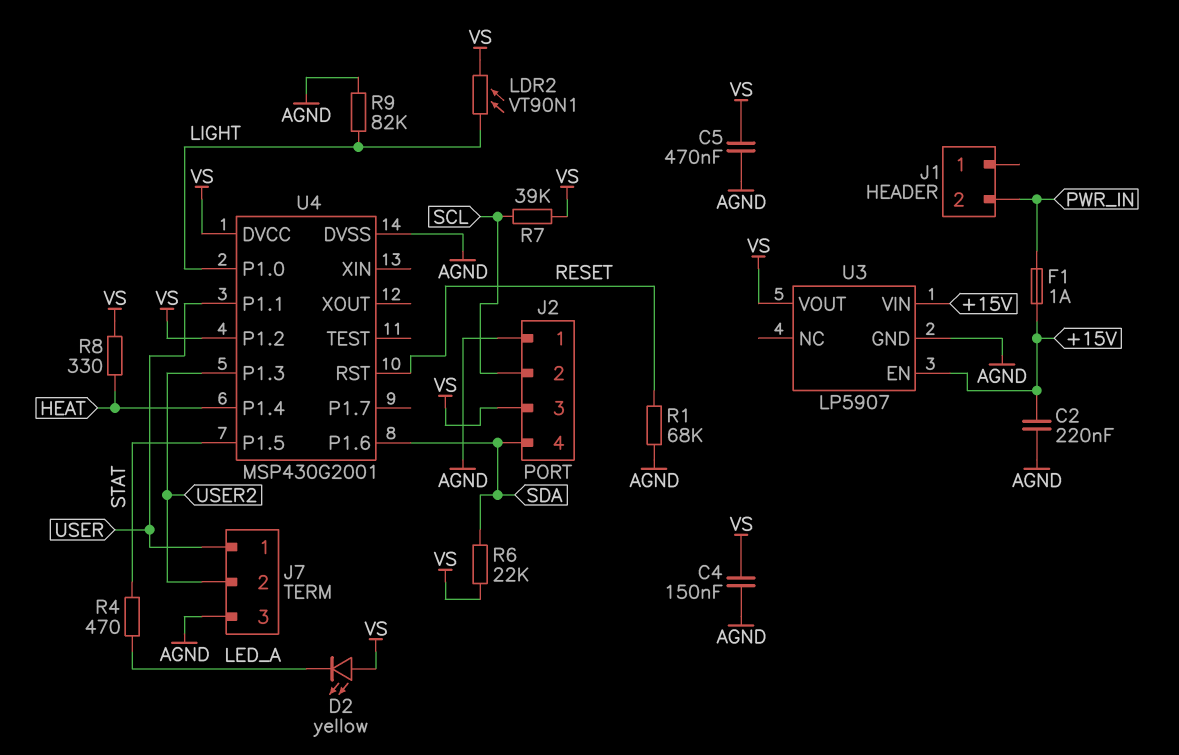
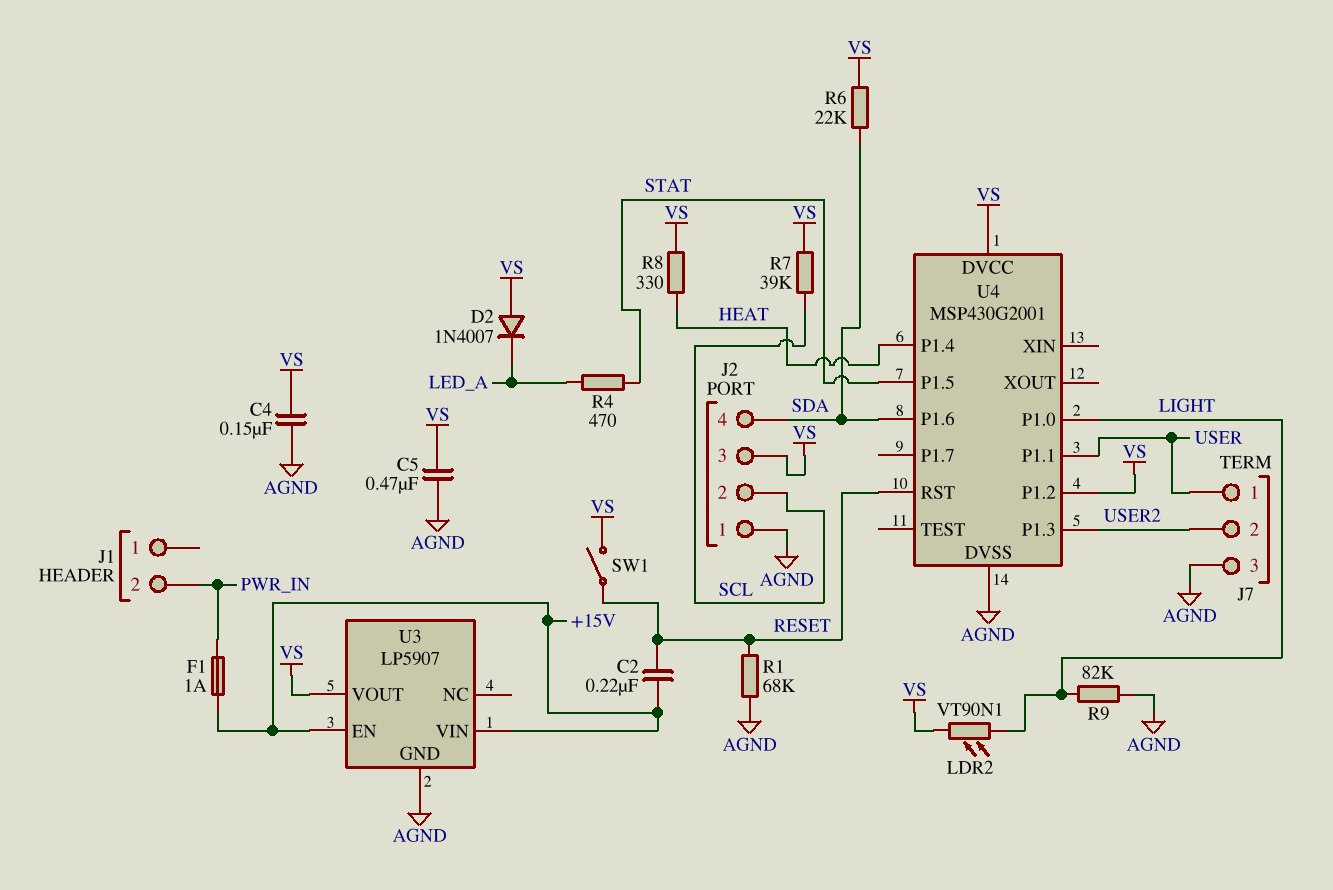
C2: 220nF (+15V, AGND) -> 220nF (+15V, RESET)
D2: LED yellow (A VS, K LED_A) -> diode 1N4007 (A VS, K LED_A)
SW1: none -> switch (RESET, VS)

